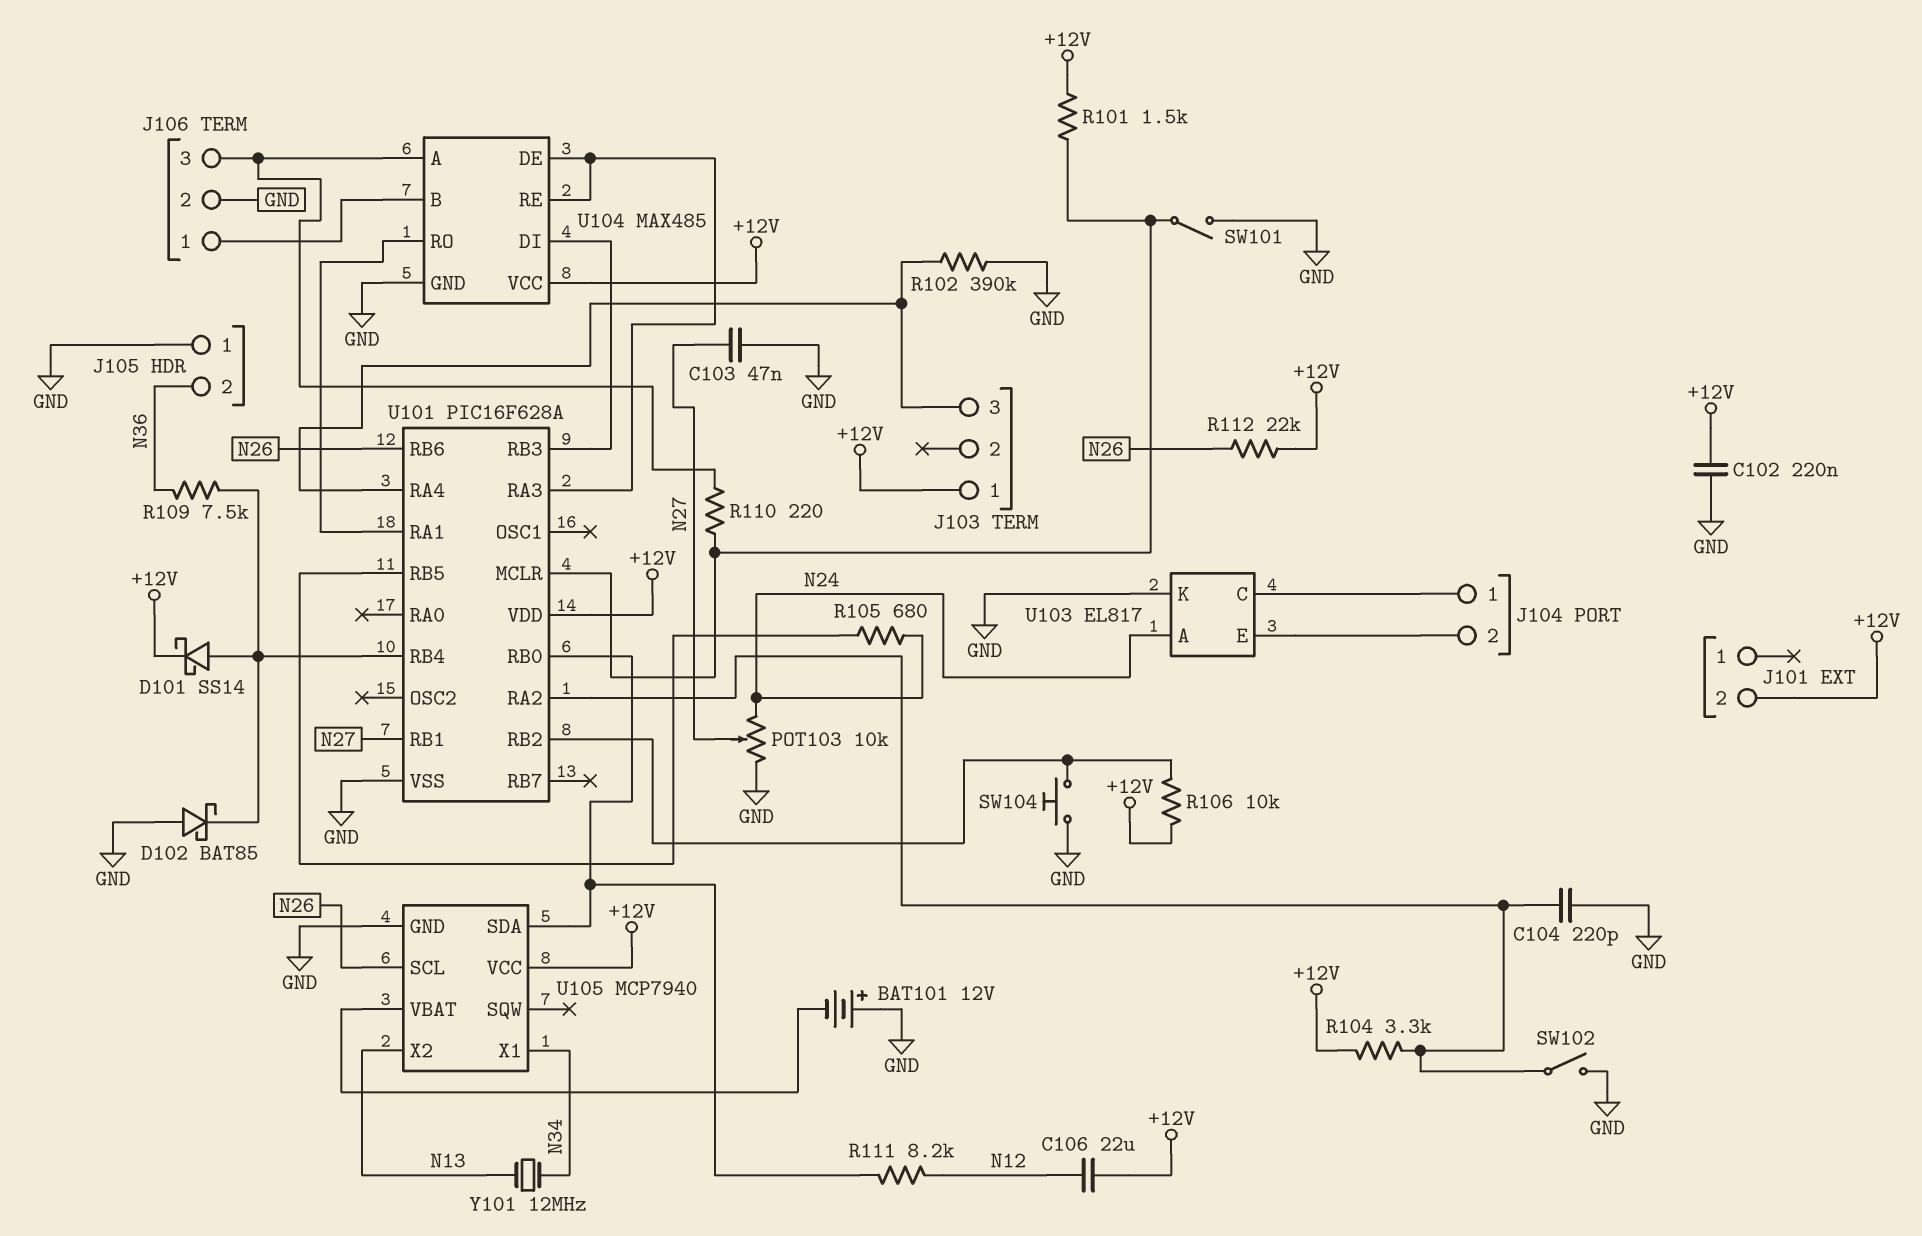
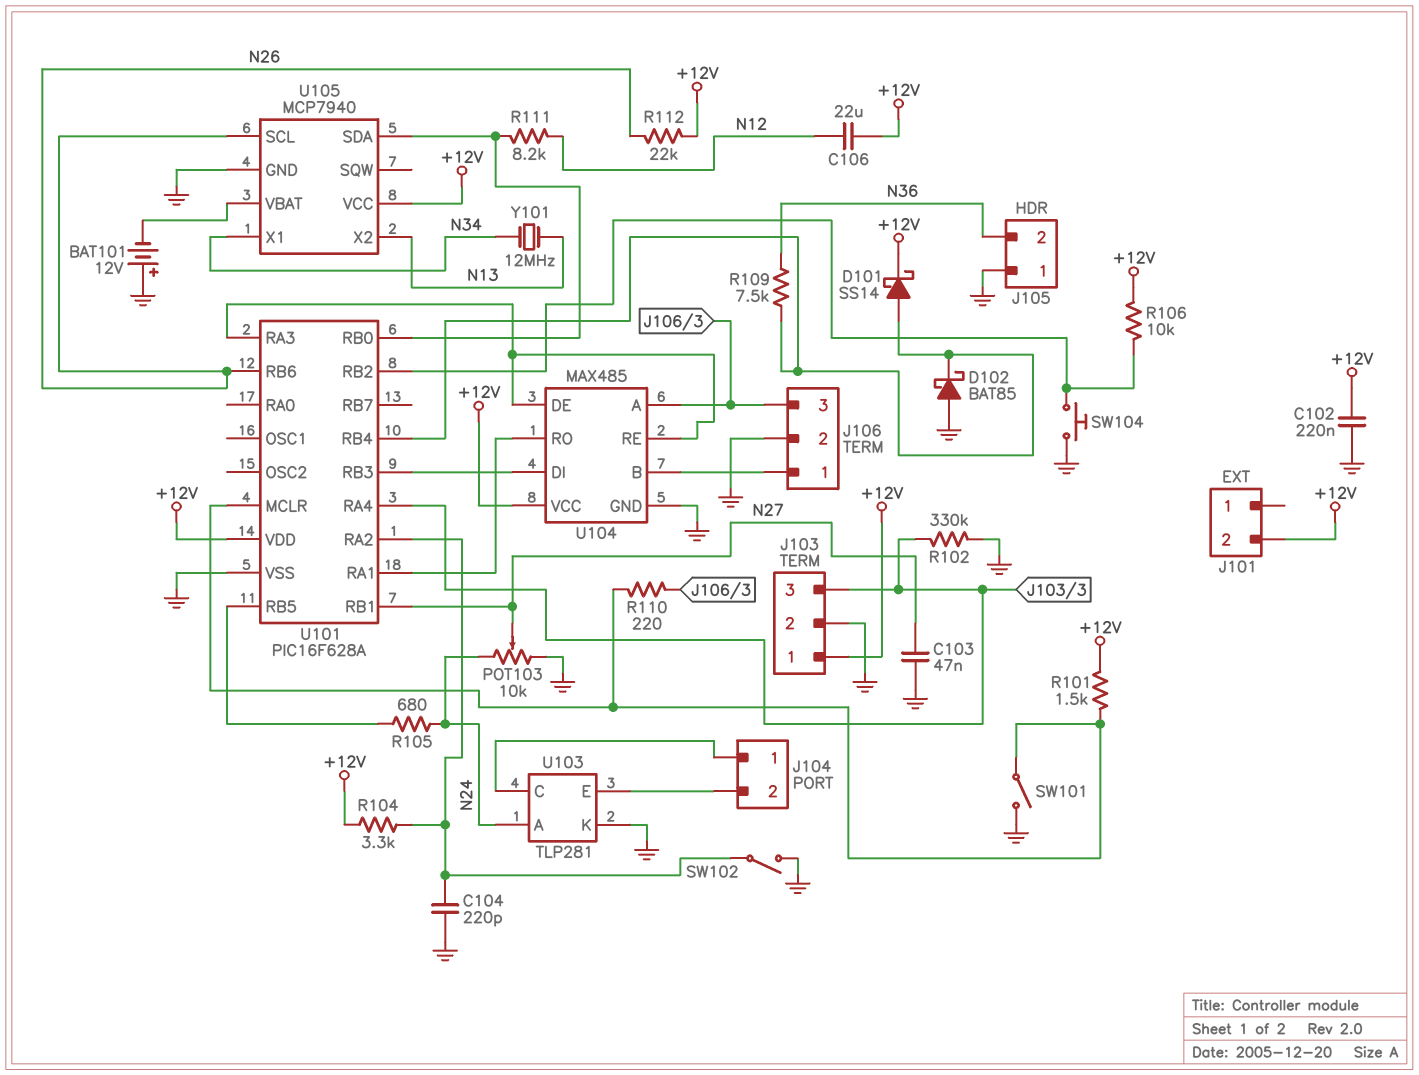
J103 pin 2: none -> GND
R102: 390k (GND, J103/3) -> 330k (GND, J103/3)
U103: EL817 -> TLP281

